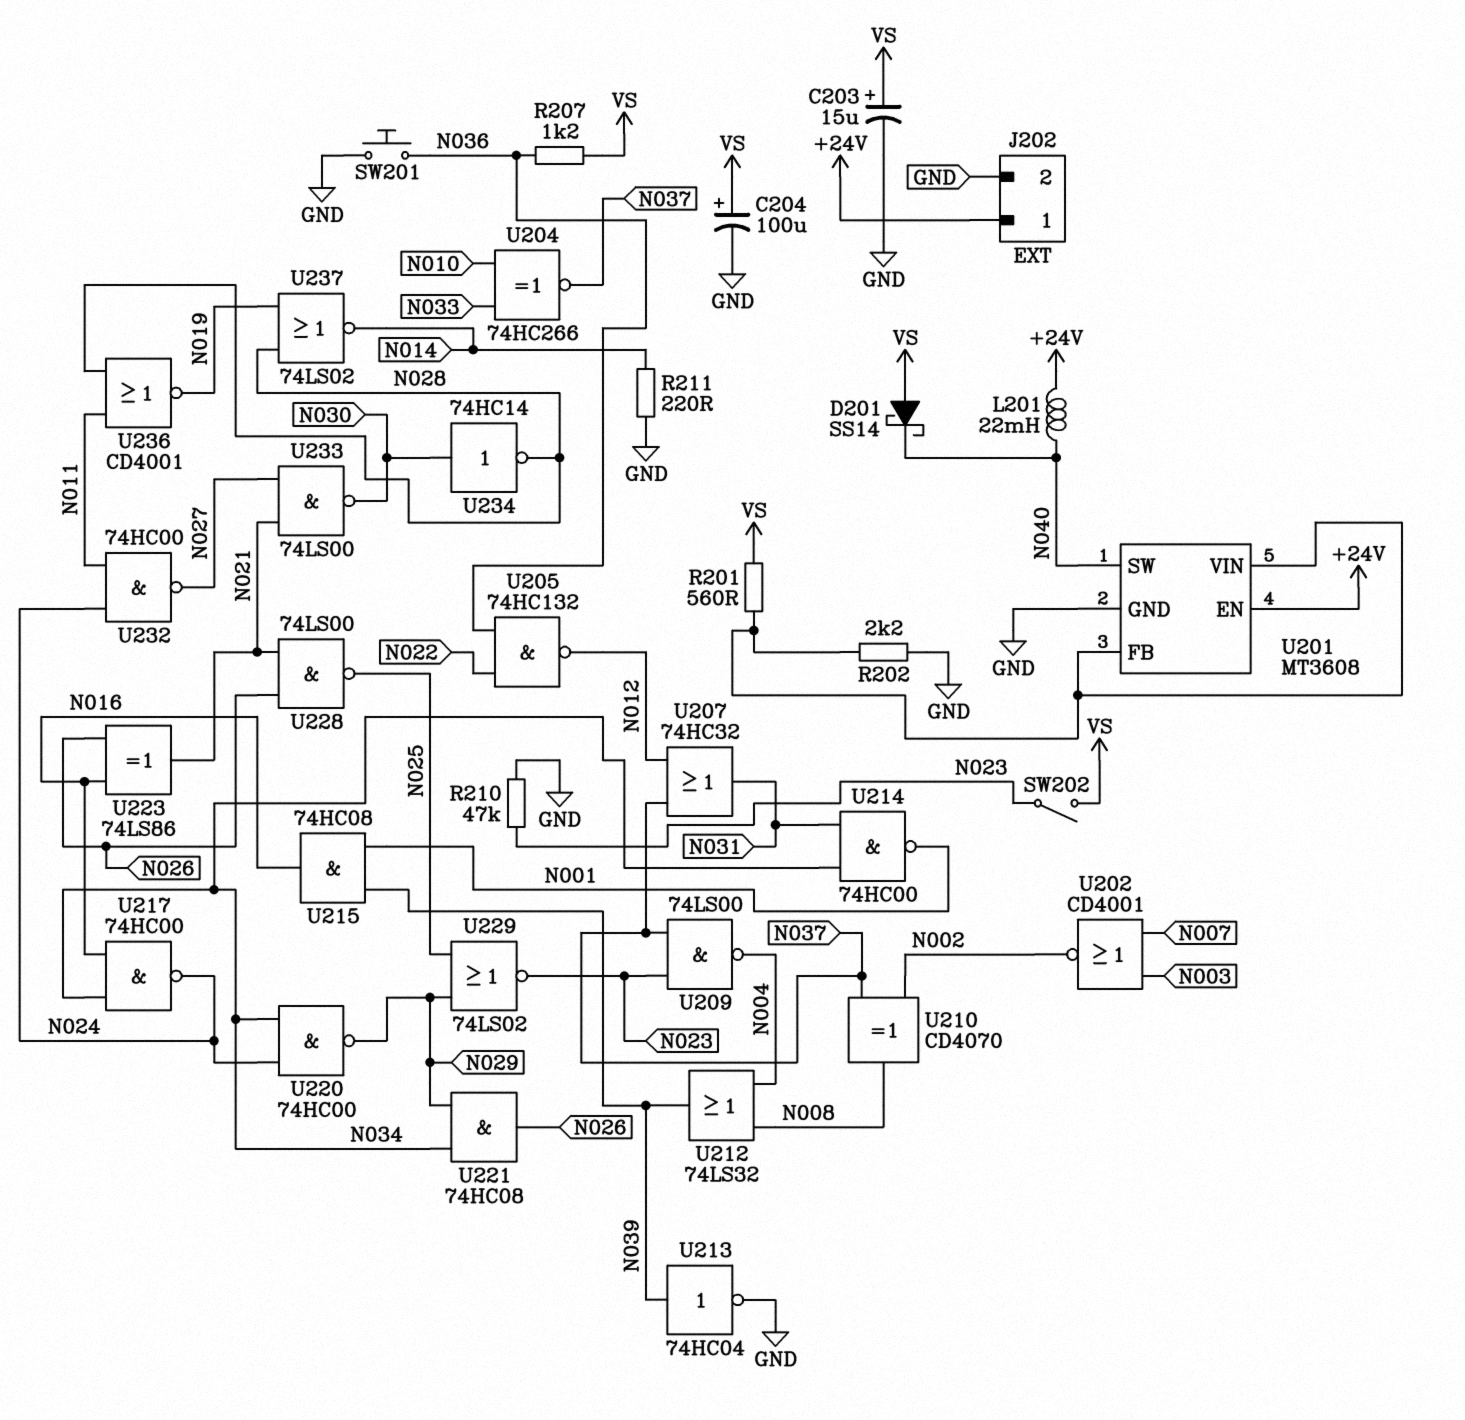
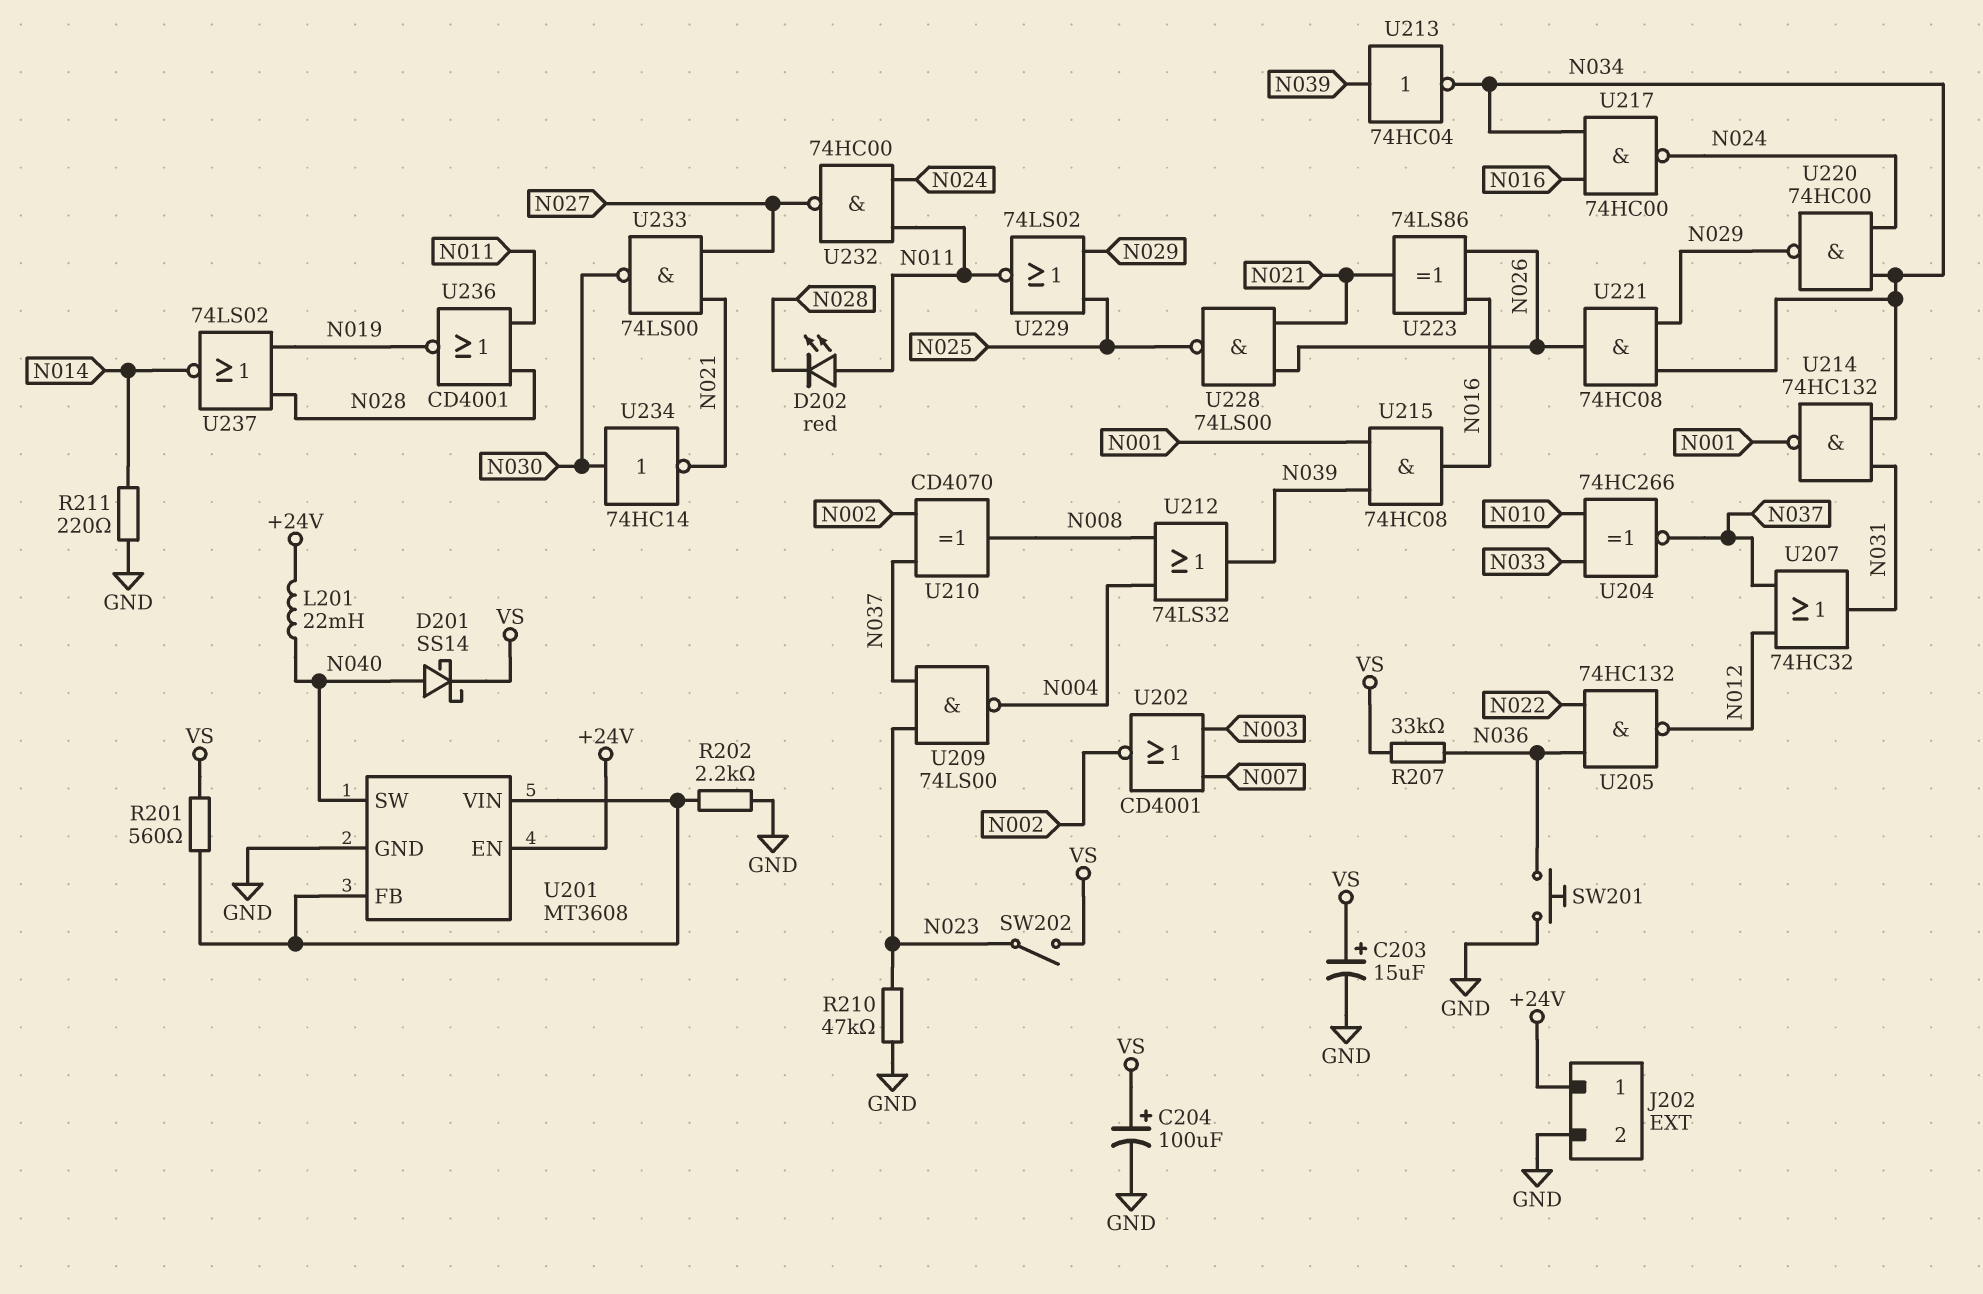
D201: schottky SS14 (A VS, K N040) -> schottky SS14 (A N040, K VS)
D202: none -> LED red (A N011, K N028)
R207: 1.2k (N036, VS) -> 33k (N036, VS)
U213: NOT 74HC04 (in N039, out GND) -> NOT 74HC04 (in N039, out N034)
U214: NAND 74HC00 (in N031, in N034, out N001) -> NAND 74HC132 (in N031, in N034, out N001)
U229: NOR 74LS02 (in N025, in N029, out N023) -> NOR 74LS02 (in N025, in N029, out N011)
U234: NOT 74HC14 (in N030, out N028) -> NOT 74HC14 (in N030, out N021)

